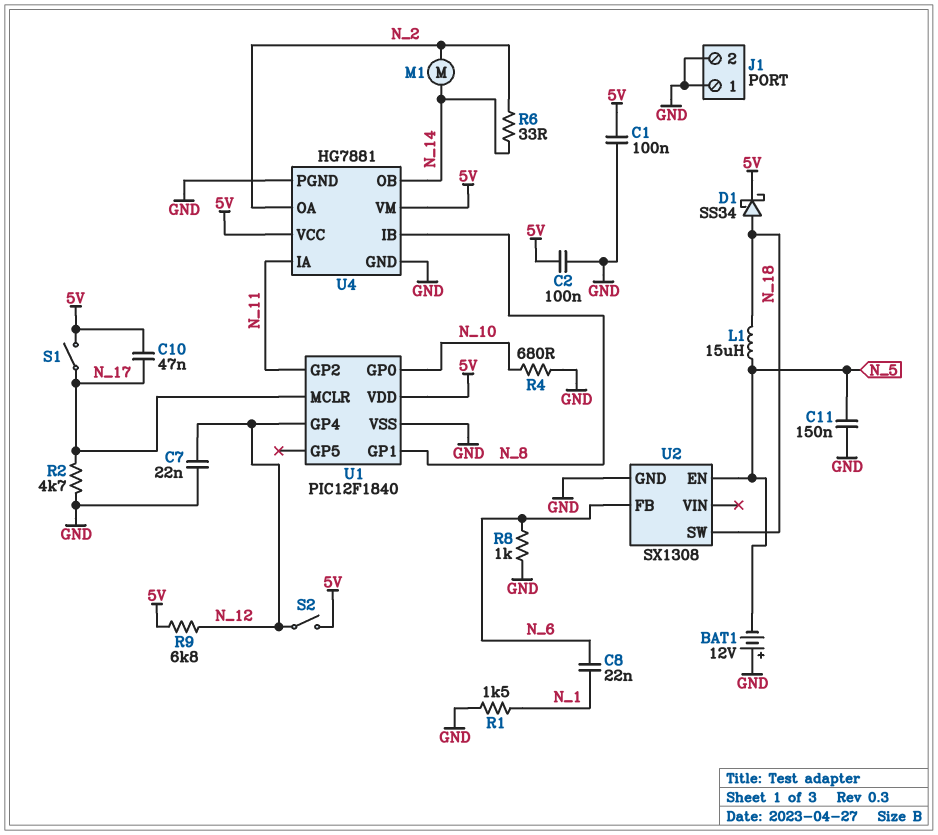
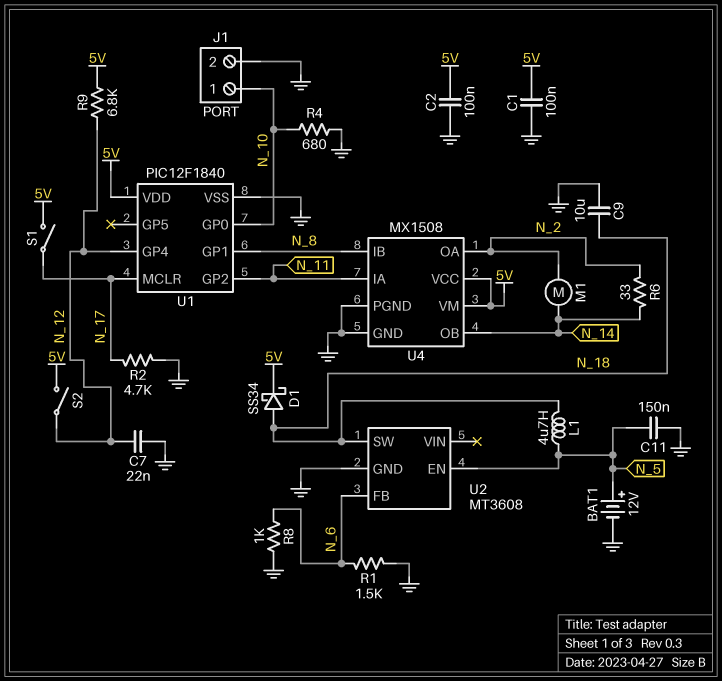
BAT1: 12V (plus GND, minus N_5) -> 12V (plus N_5, minus GND)
C8: 22nF (N_1, N_6) -> none
C9: none -> 10uF (GND, N_18)
C10: 47nF (5V, N_17) -> none
J1 pin 1: GND -> N_10
L1: 15uH (N_5, N_18) -> 4.7uH (N_5, N_18)
R1: 1.5k (GND, N_1) -> 1.5k (GND, N_6)
U2: SX1308 -> MT3608
U4: HG7881 -> MX1508

